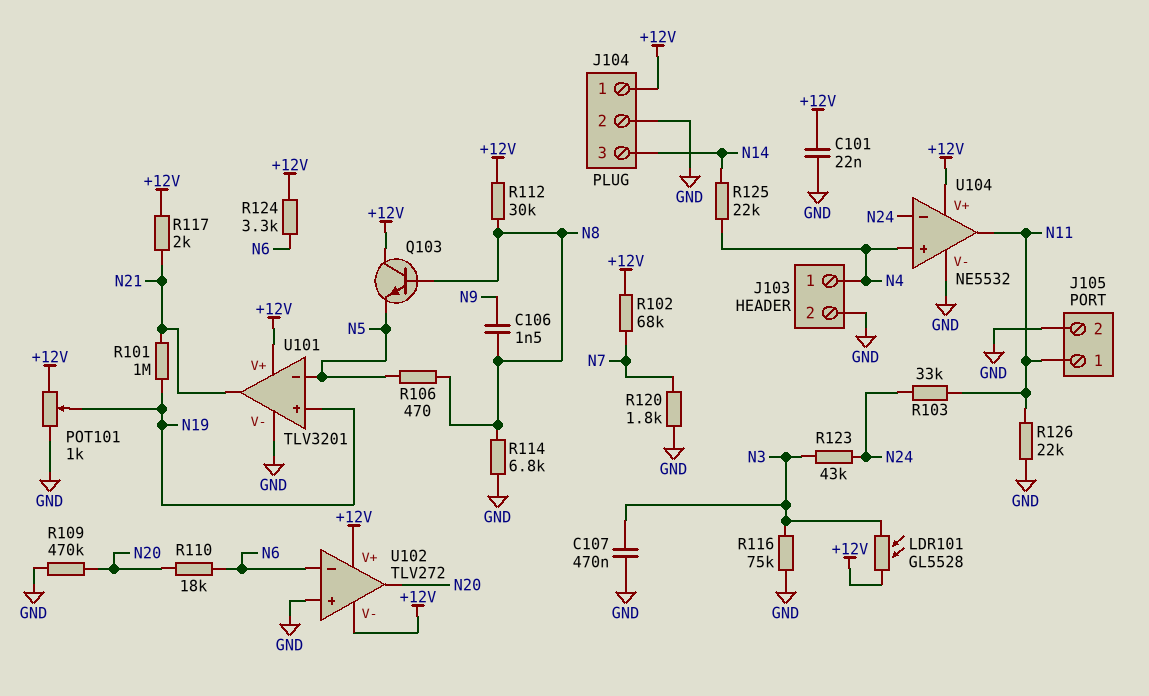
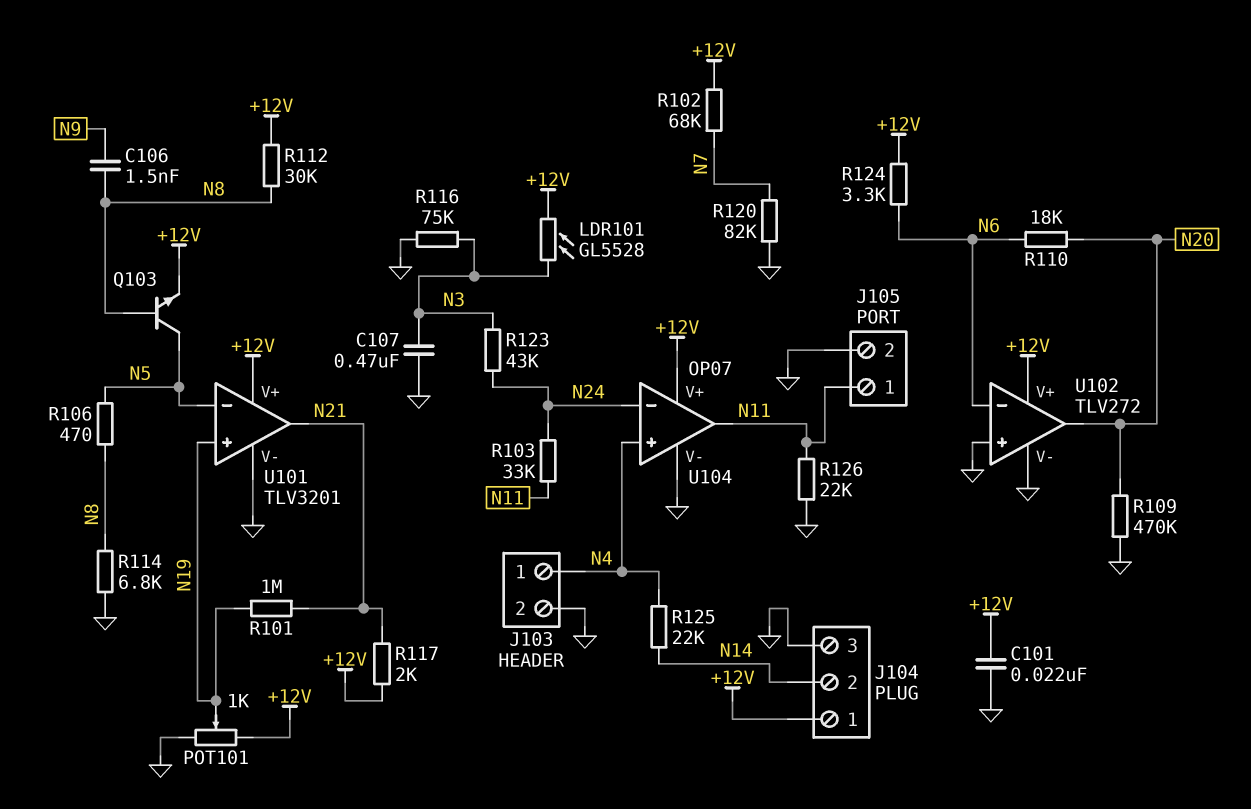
J104 pin 2: GND -> N14
J104 pin 3: N14 -> GND
Q103: NPN (B N8, C +12V, E N5) -> NPN (B N8, C N5, E +12V)
R120: 1.8k (GND, N7) -> 82k (GND, N7)
U102 pin V-: +12V -> GND
U104: NE5532 -> OP07

